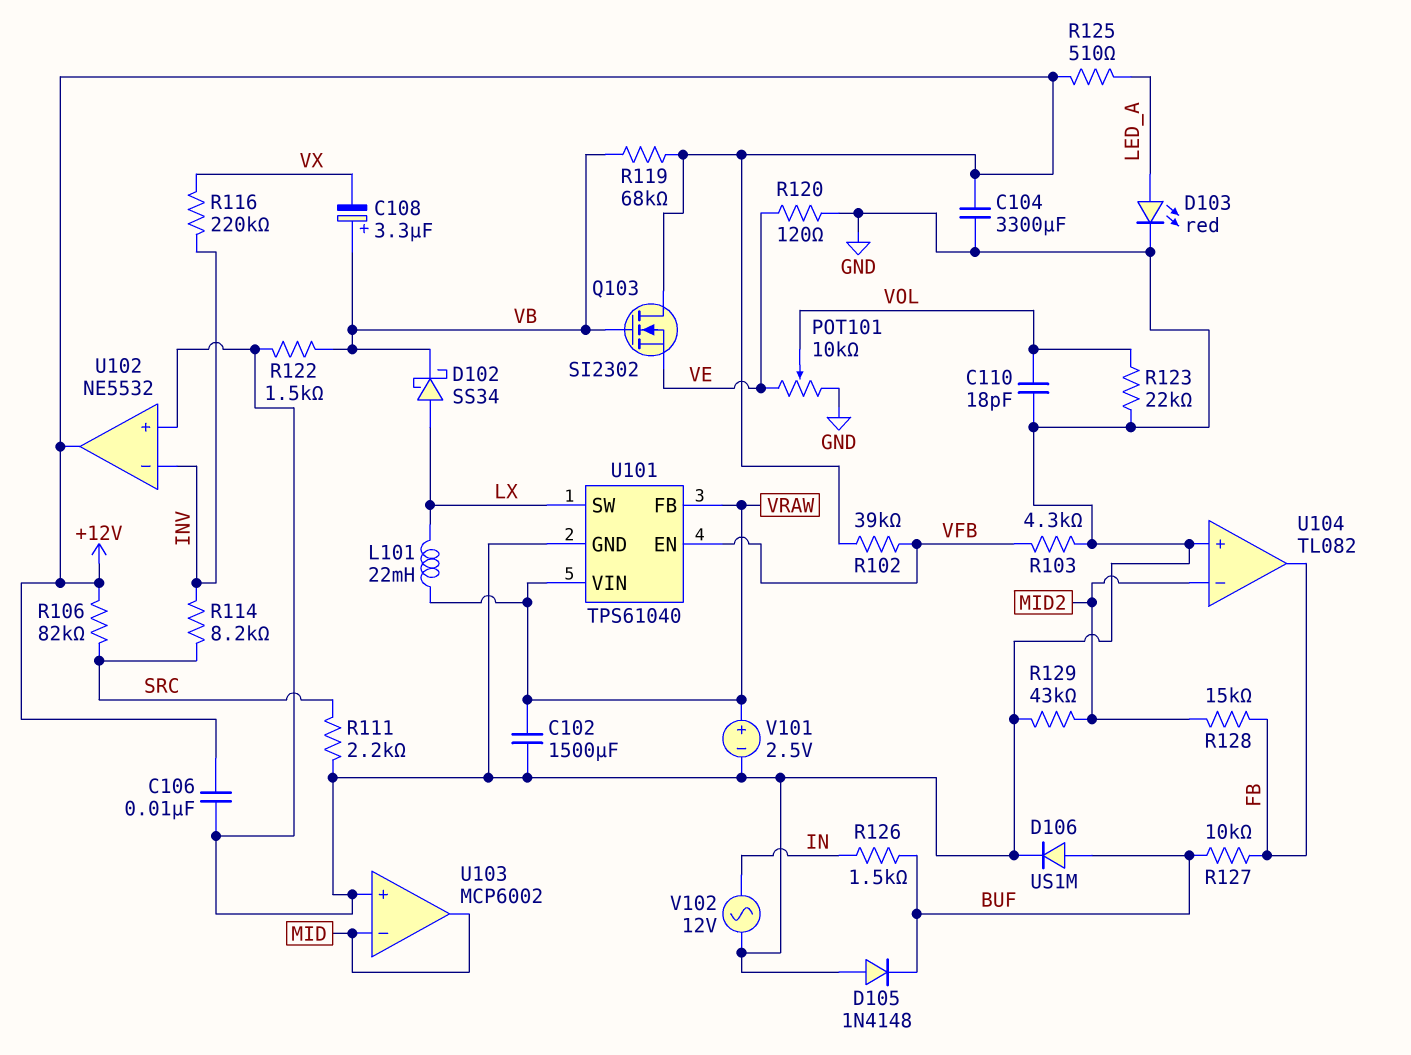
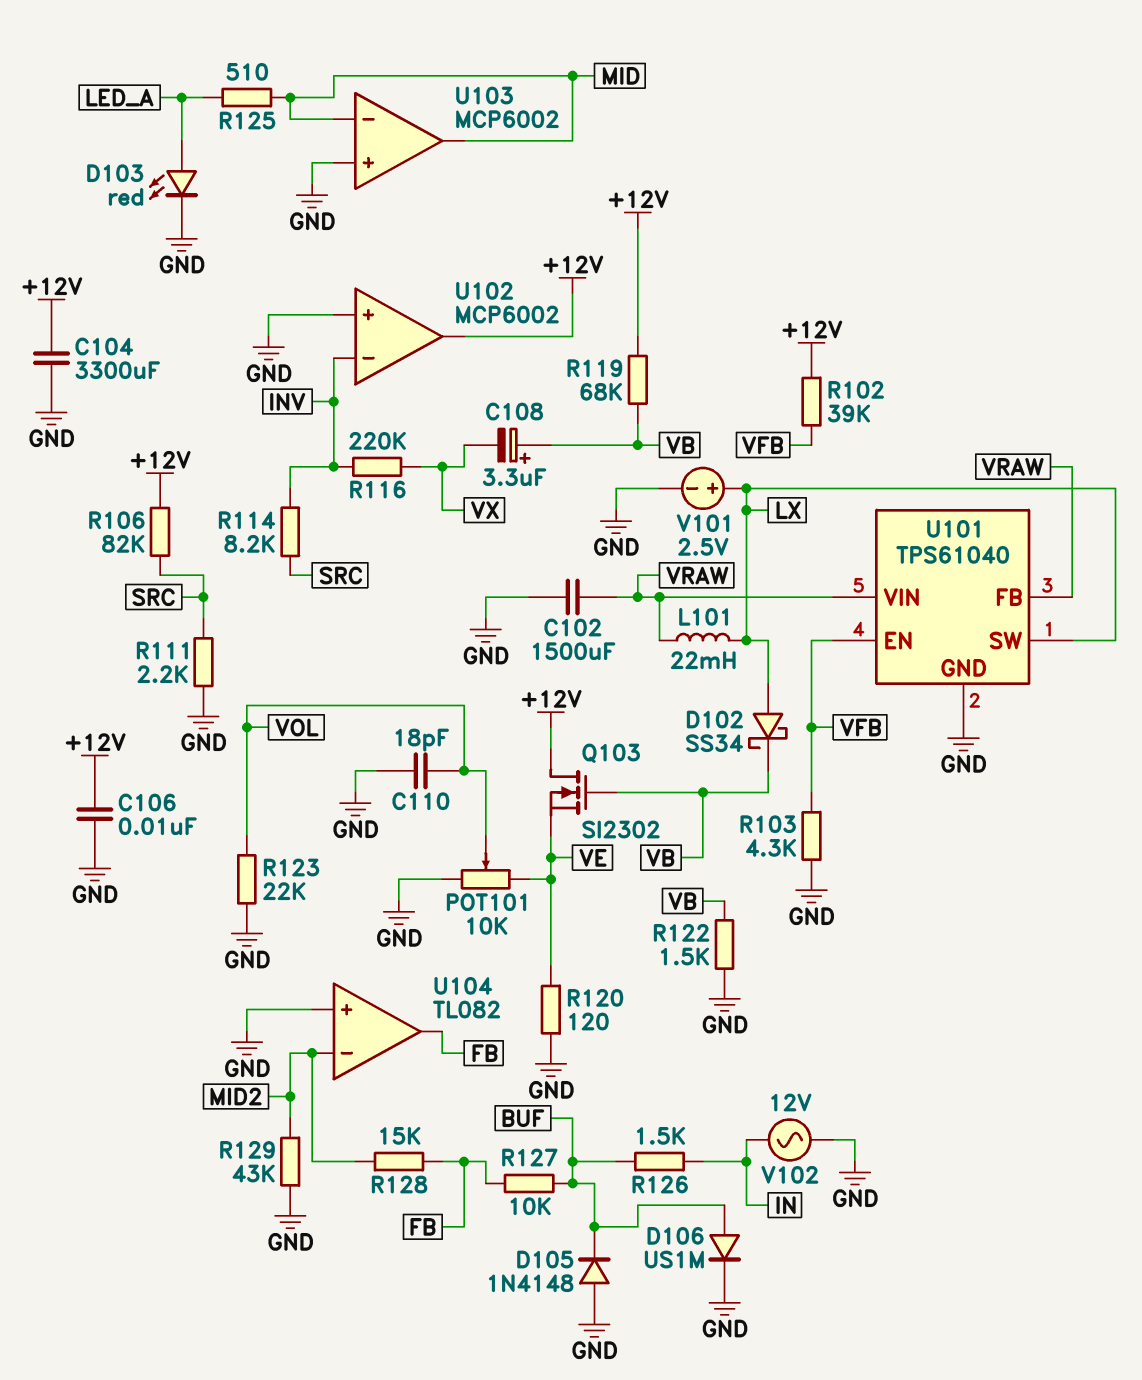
R125: 510 (+12V, LED_A) -> 510 (LED_A, MID)
U102: NE5532 -> MCP6002
V101: 2.5V (plus VRAW, minus GND) -> 2.5V (plus LX, minus GND)

